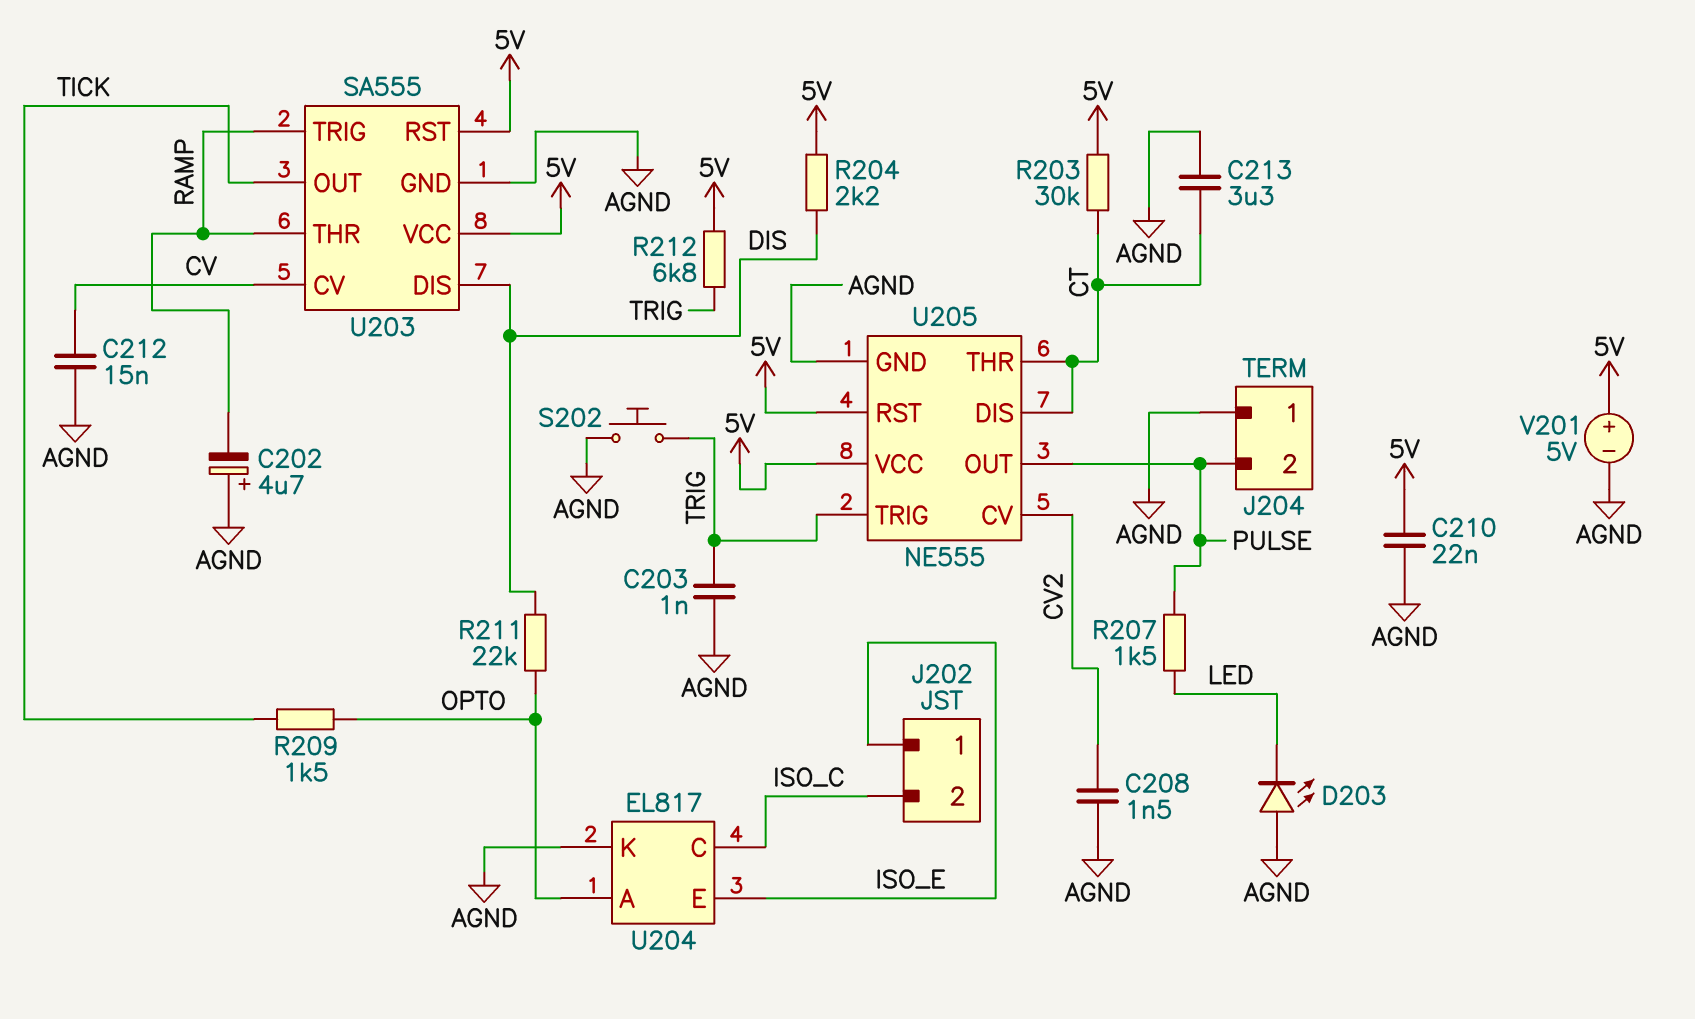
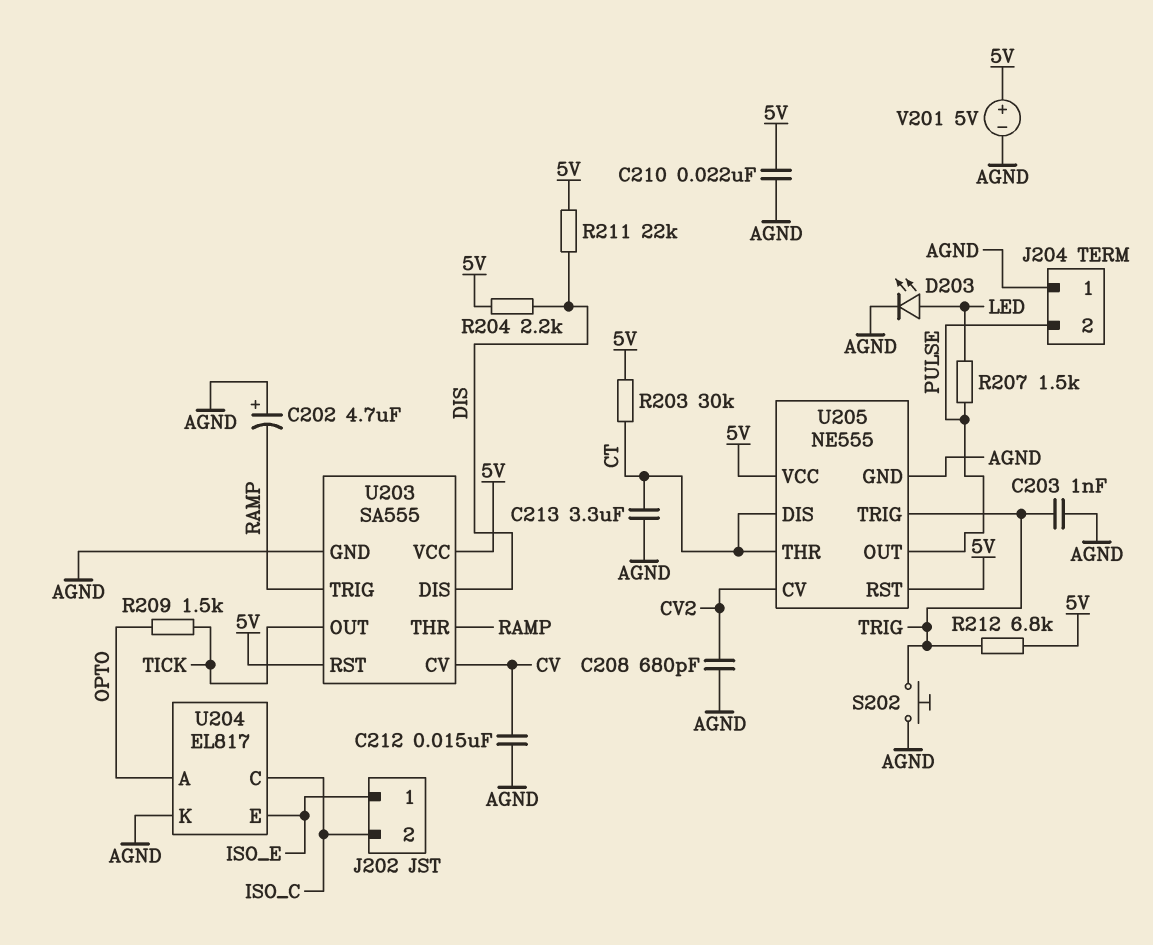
C208: 1.5nF (AGND, CV2) -> 680pF (AGND, CV2)
D203: LED (A AGND, K LED) -> LED (A LED, K AGND)
R211: 22k (DIS, OPTO) -> 22k (5V, DIS)

